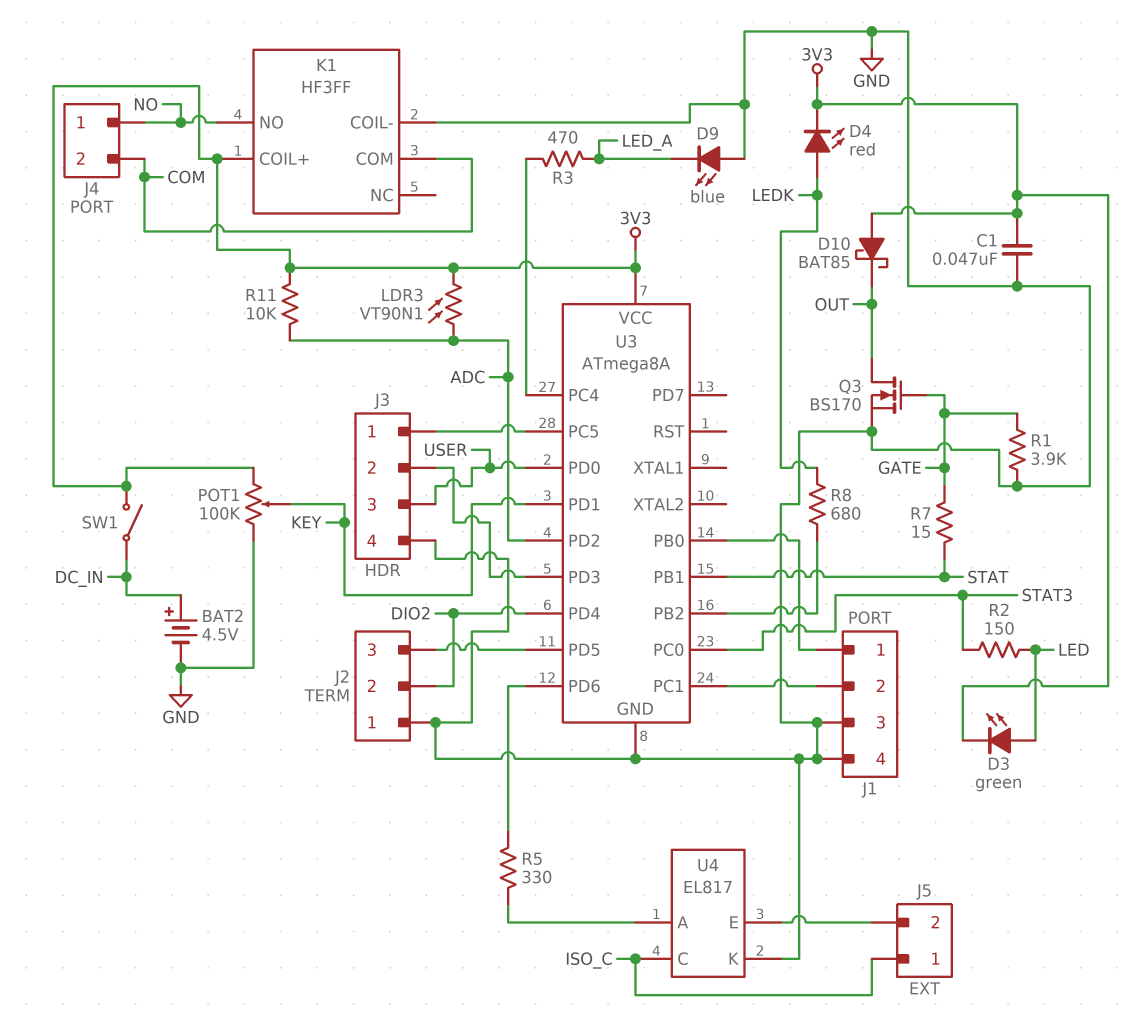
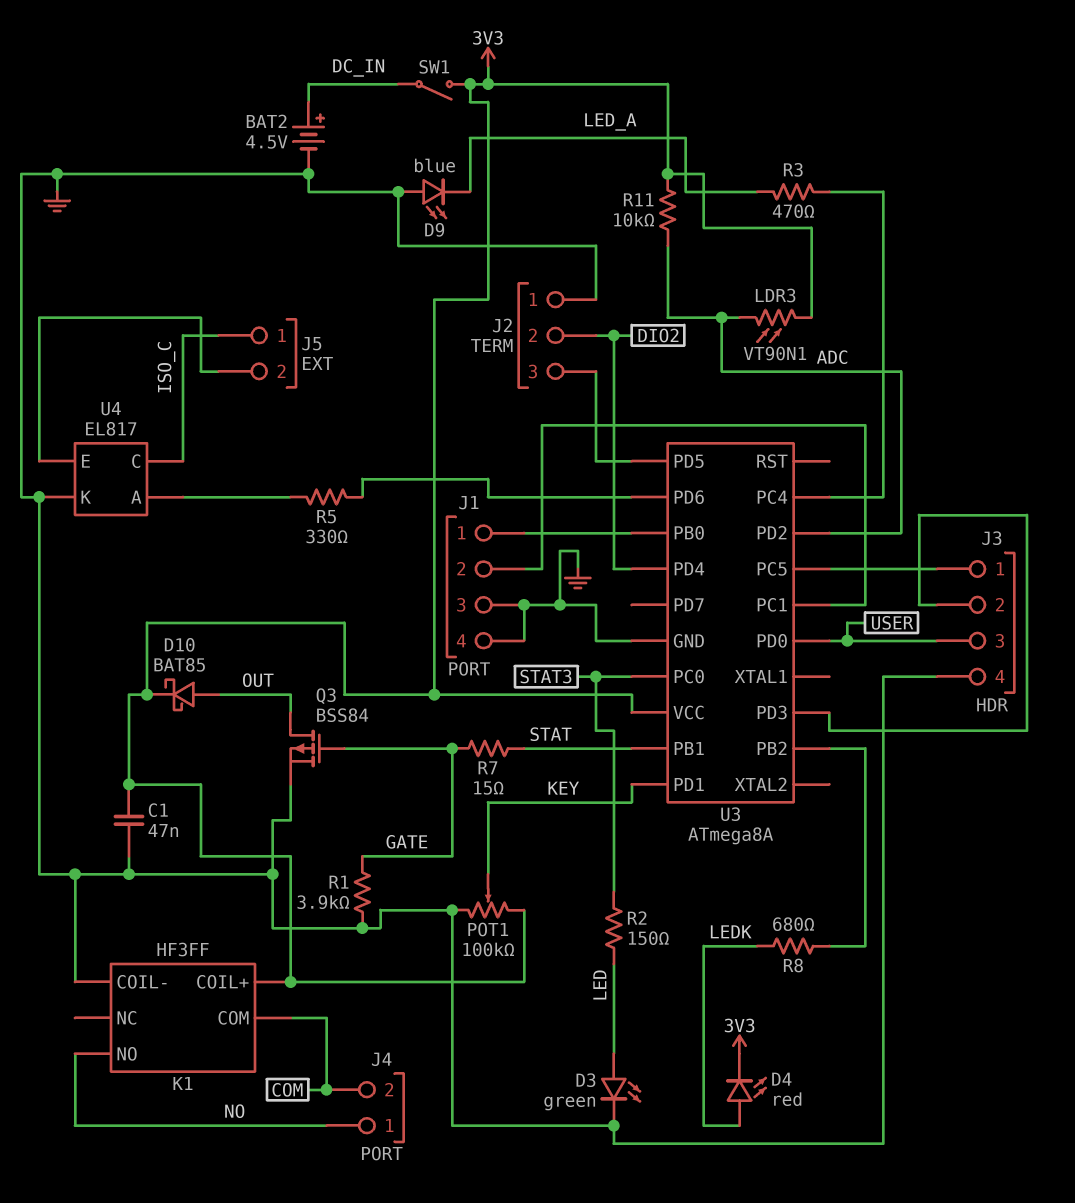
D3: LED green (A LED, K 3V3) -> LED green (A LED, K GND)
D10: schottky BAT85 (A 3V3, K OUT) -> schottky BAT85 (A OUT, K 3V3)
Q3: NMOS BS170 (G GATE, D OUT, S GND) -> PMOS BSS84 (G GATE, D OUT, S GND)

